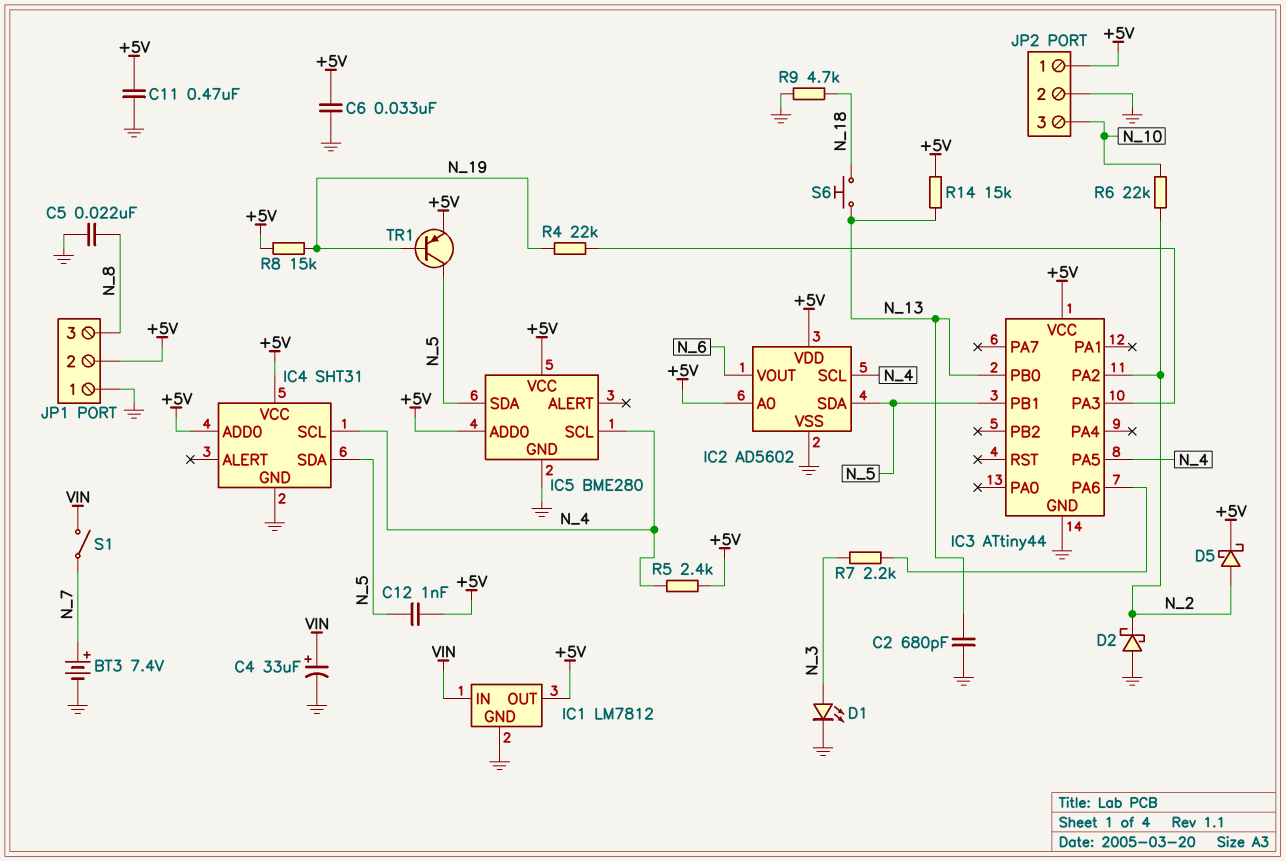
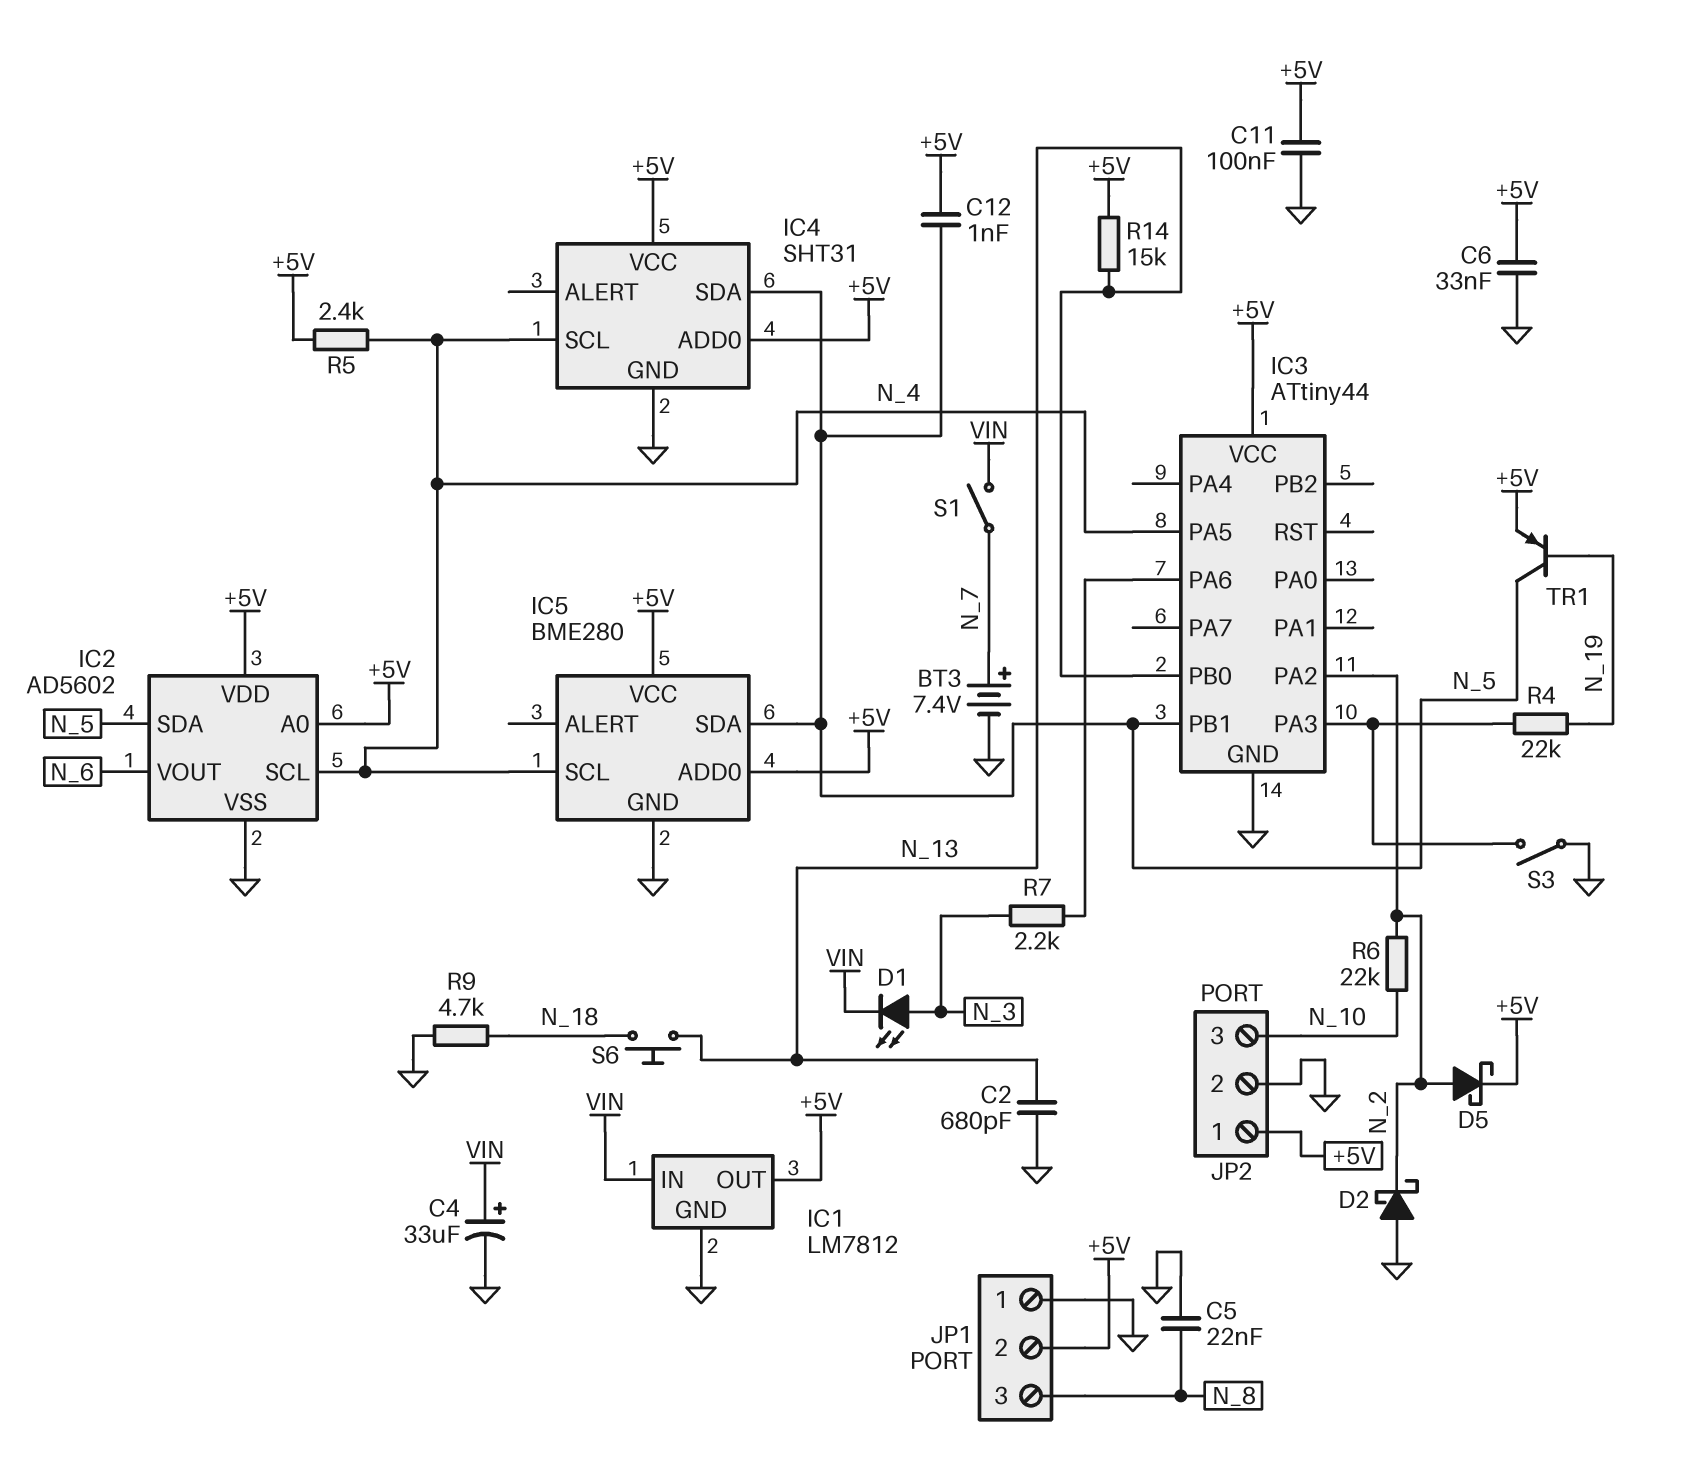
C11: 470nF (+5V, GND) -> 100nF (+5V, GND)
D1: LED (A N_3, K GND) -> LED (A N_3, K VIN)
R8: 15k (+5V, N_19) -> none
S3: none -> switch (GND, IC3/PA3)

